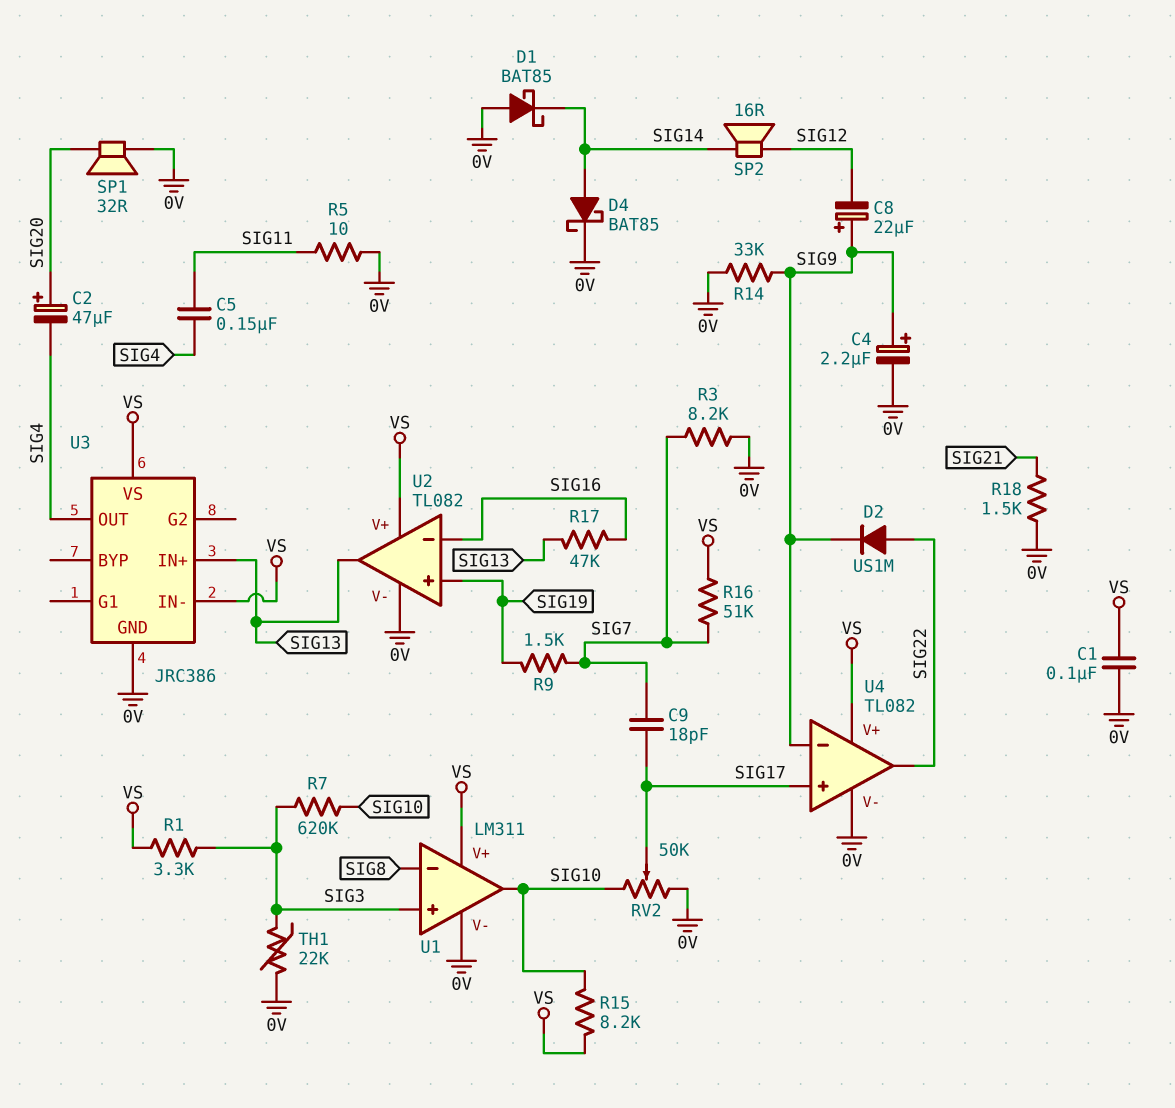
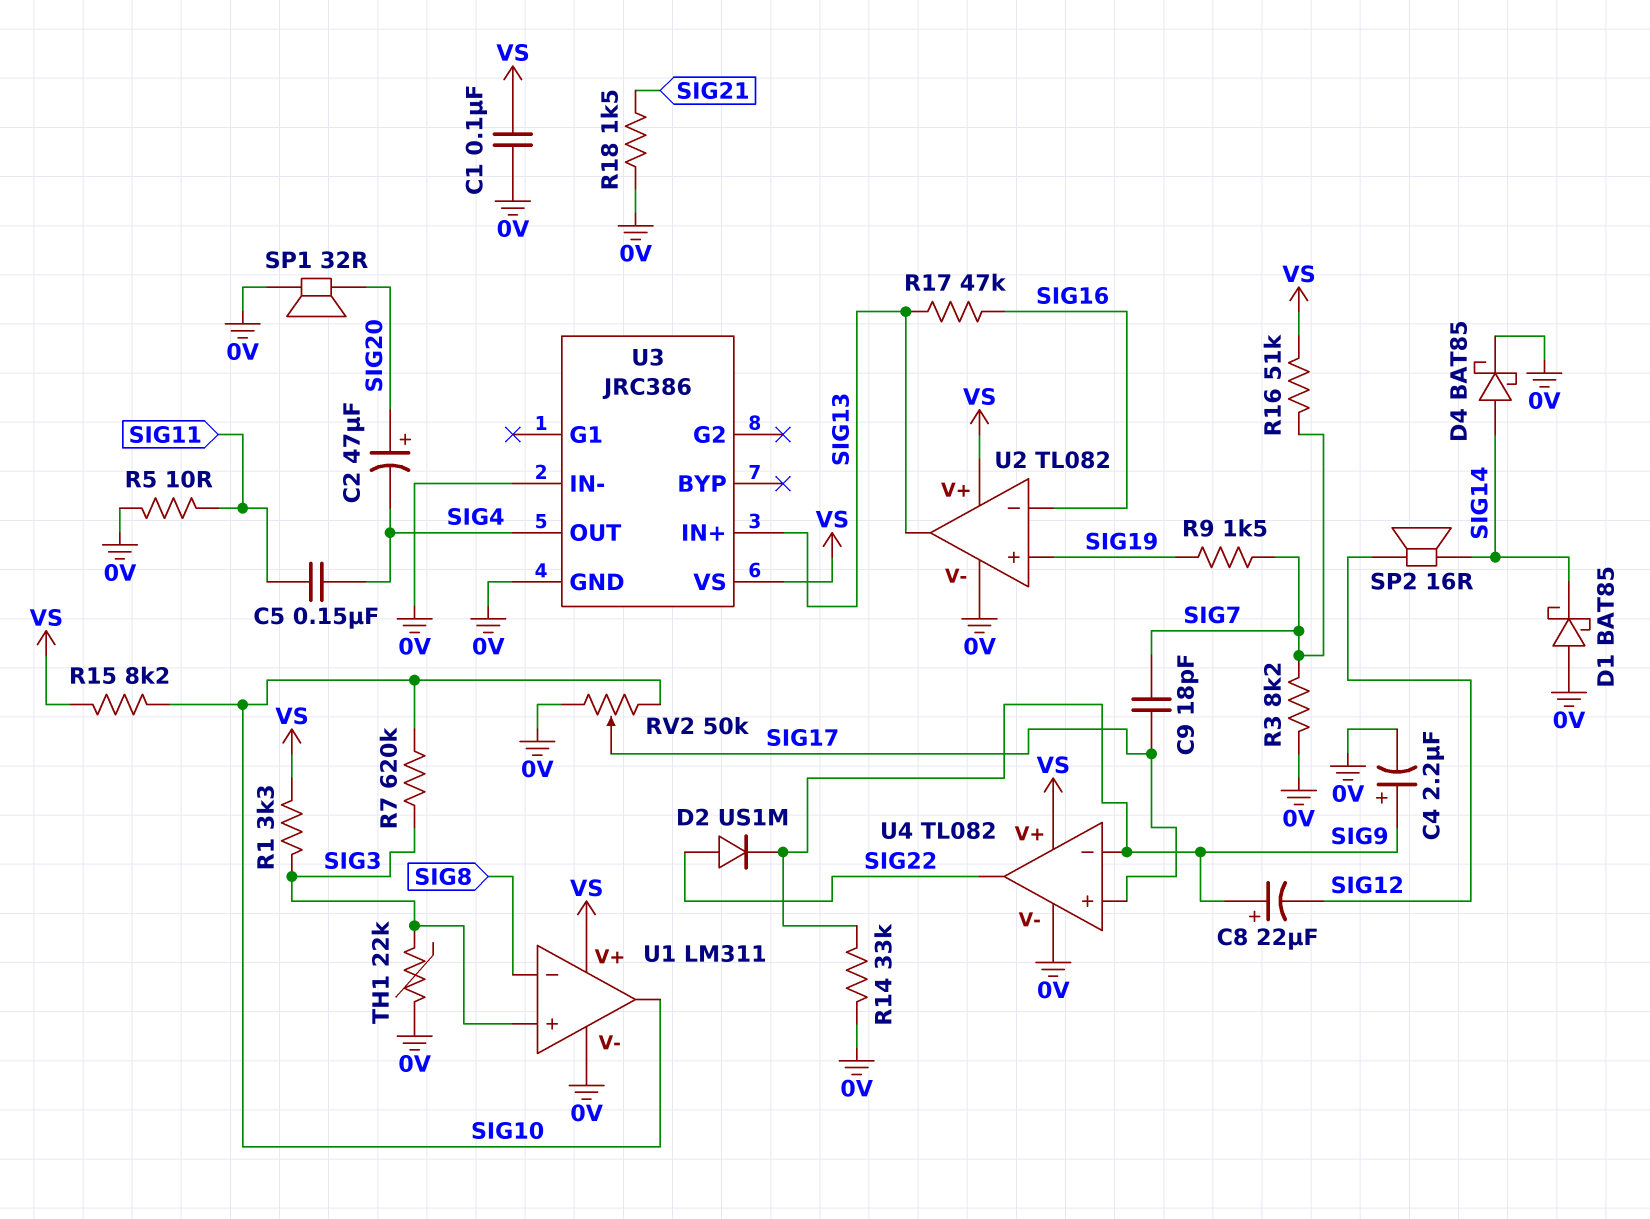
U3 pin IN-: VS -> 0V

